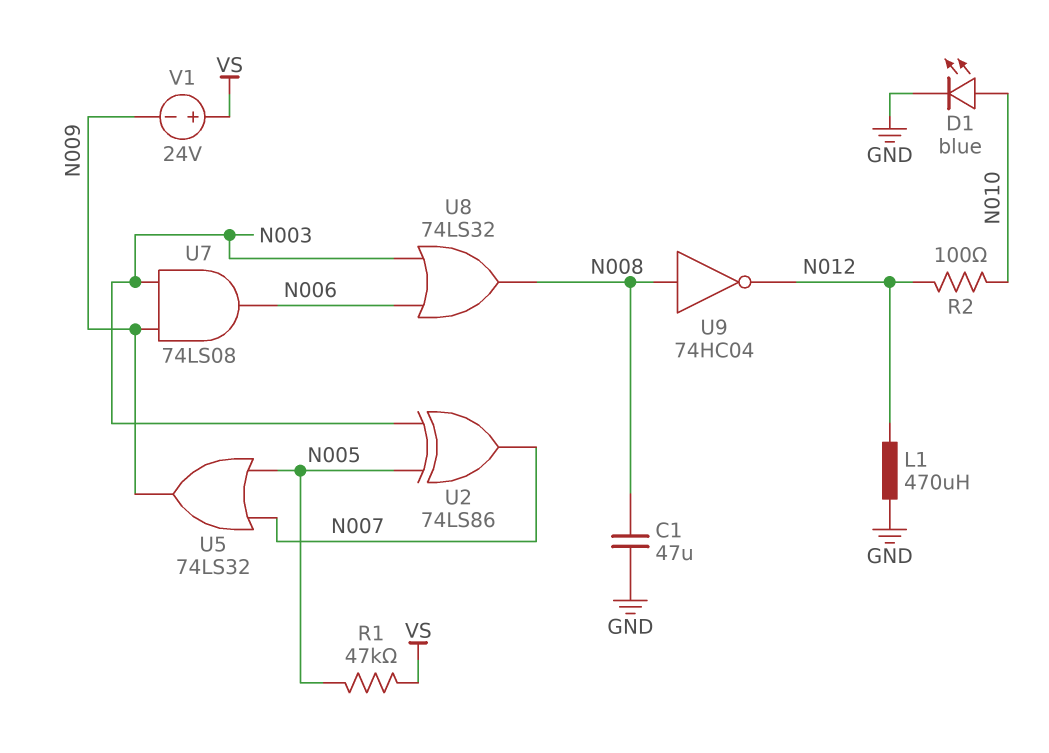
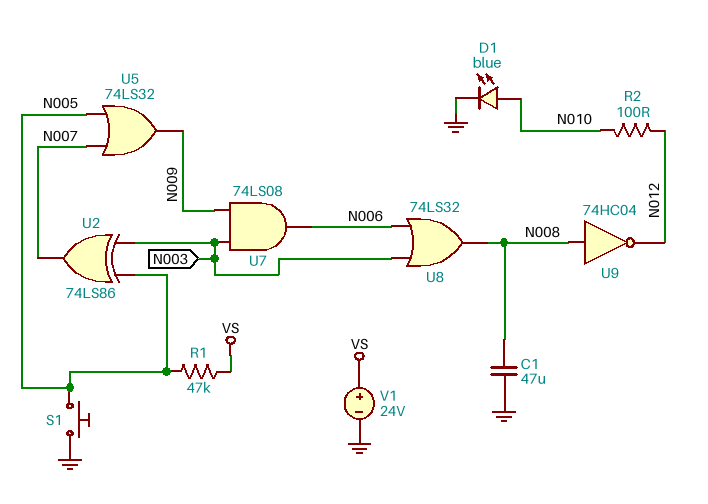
L1: 470uH (GND, N012) -> none
S1: none -> button (GND, N005)
V1: 24V (plus VS, minus N009) -> 24V (plus VS, minus GND)

